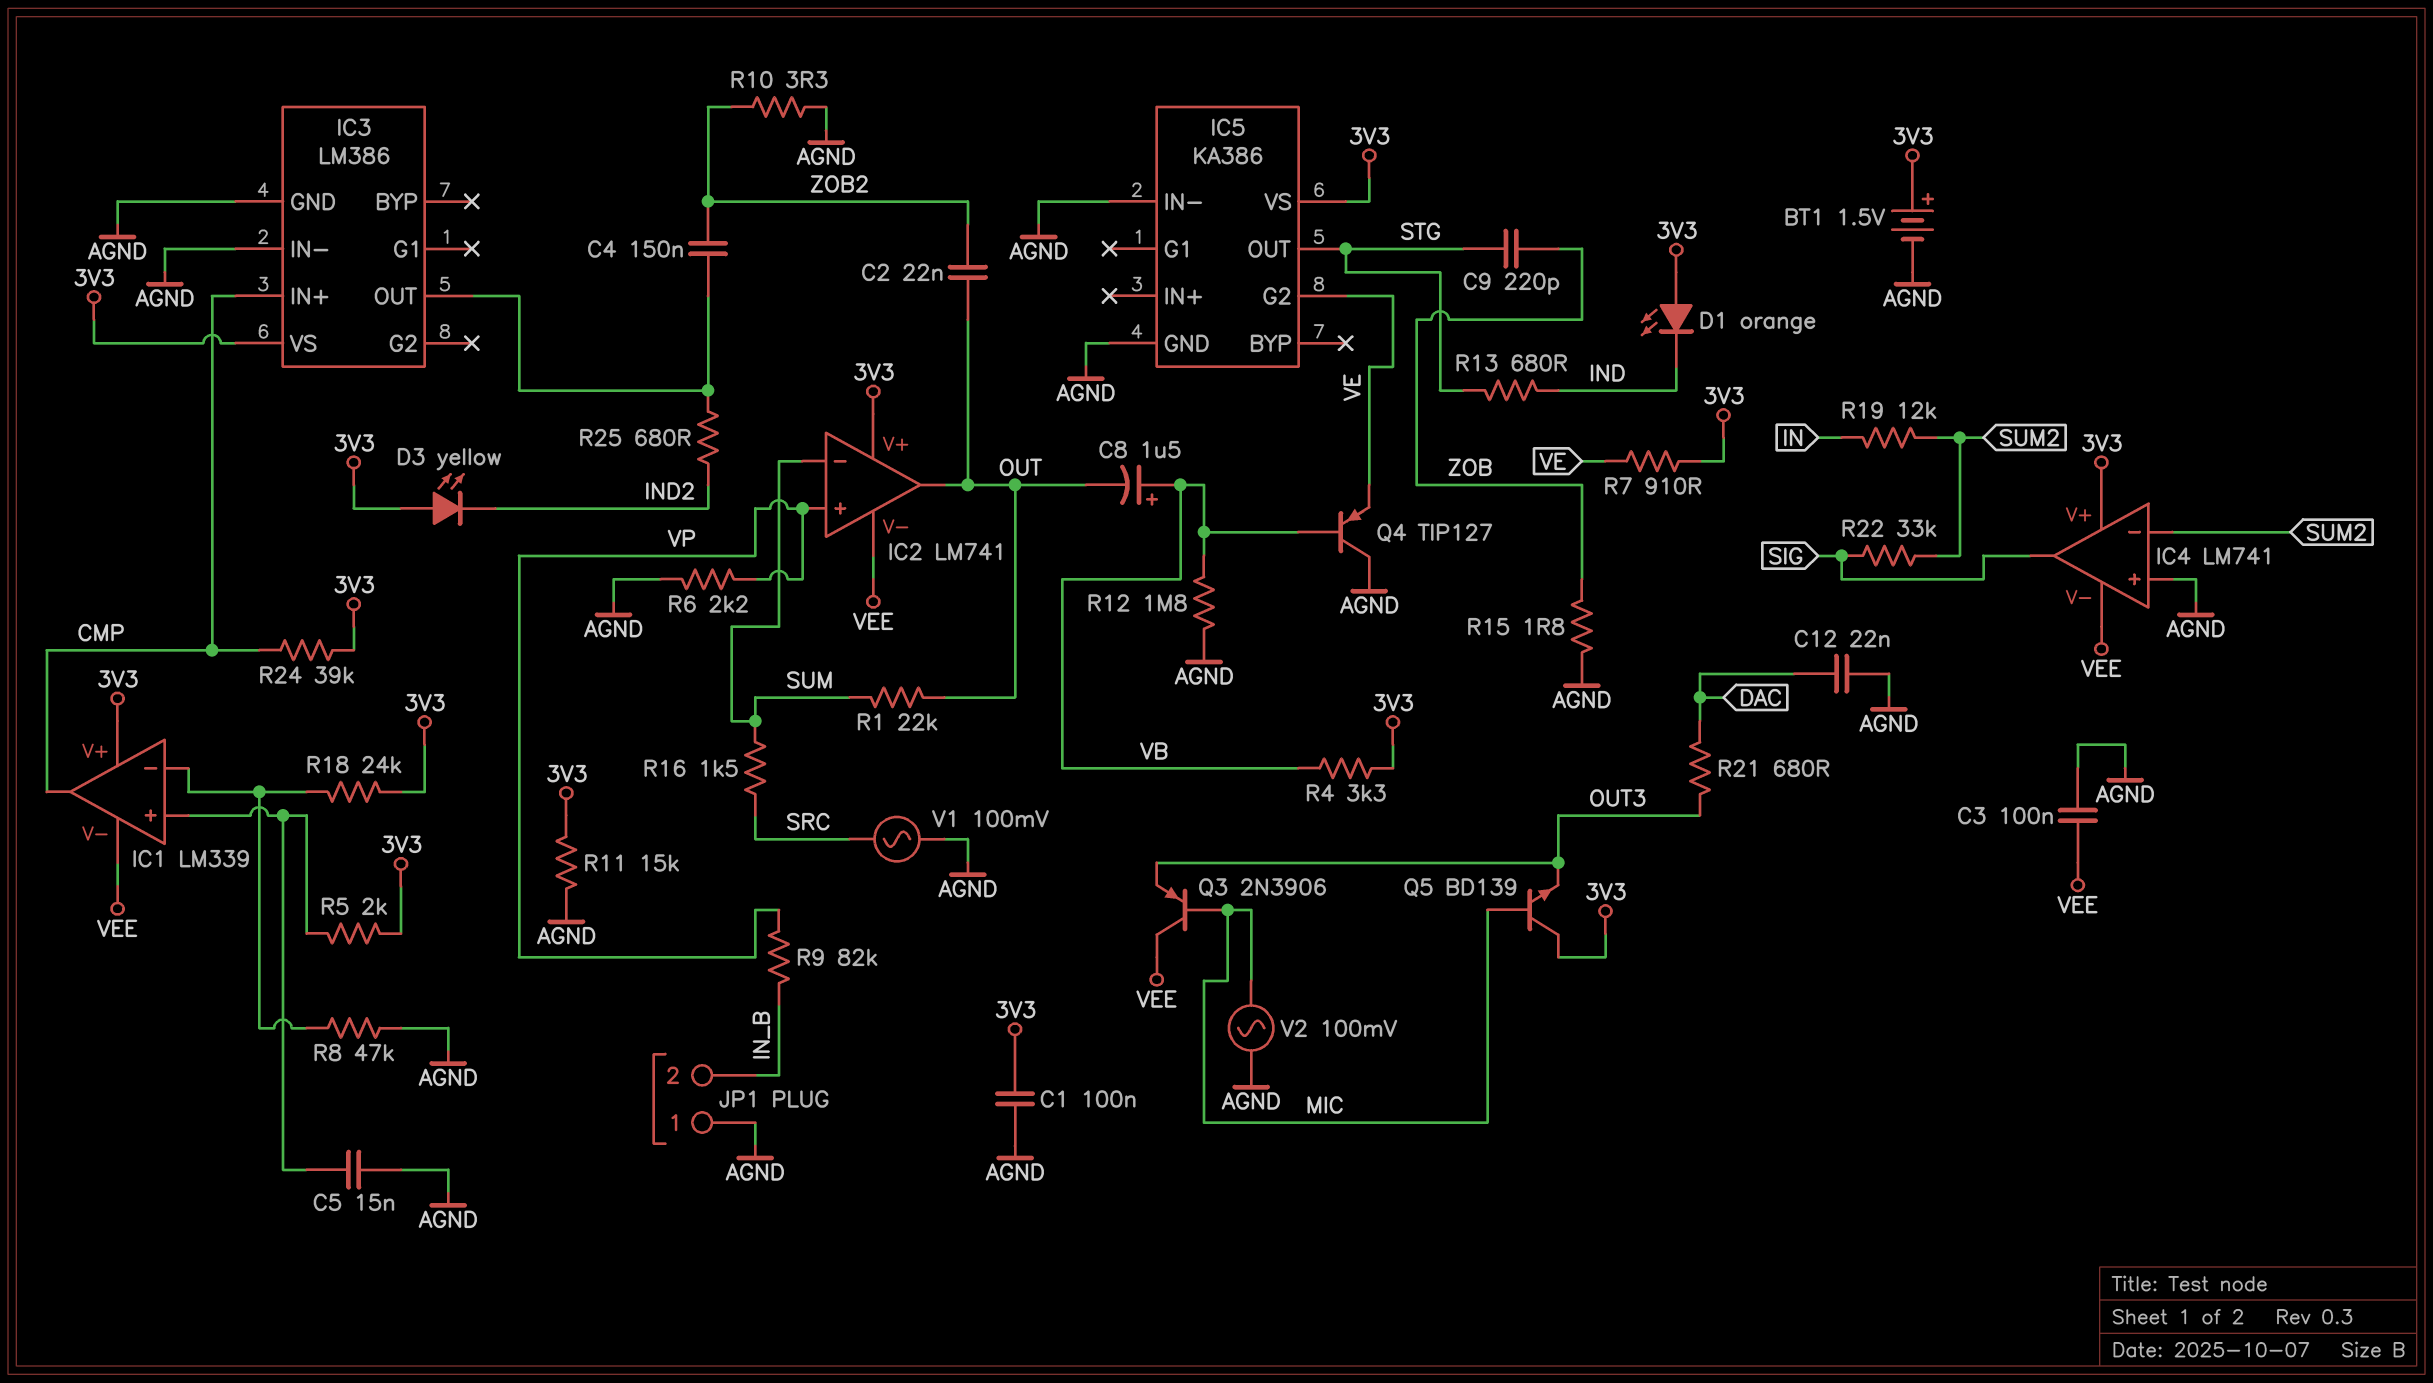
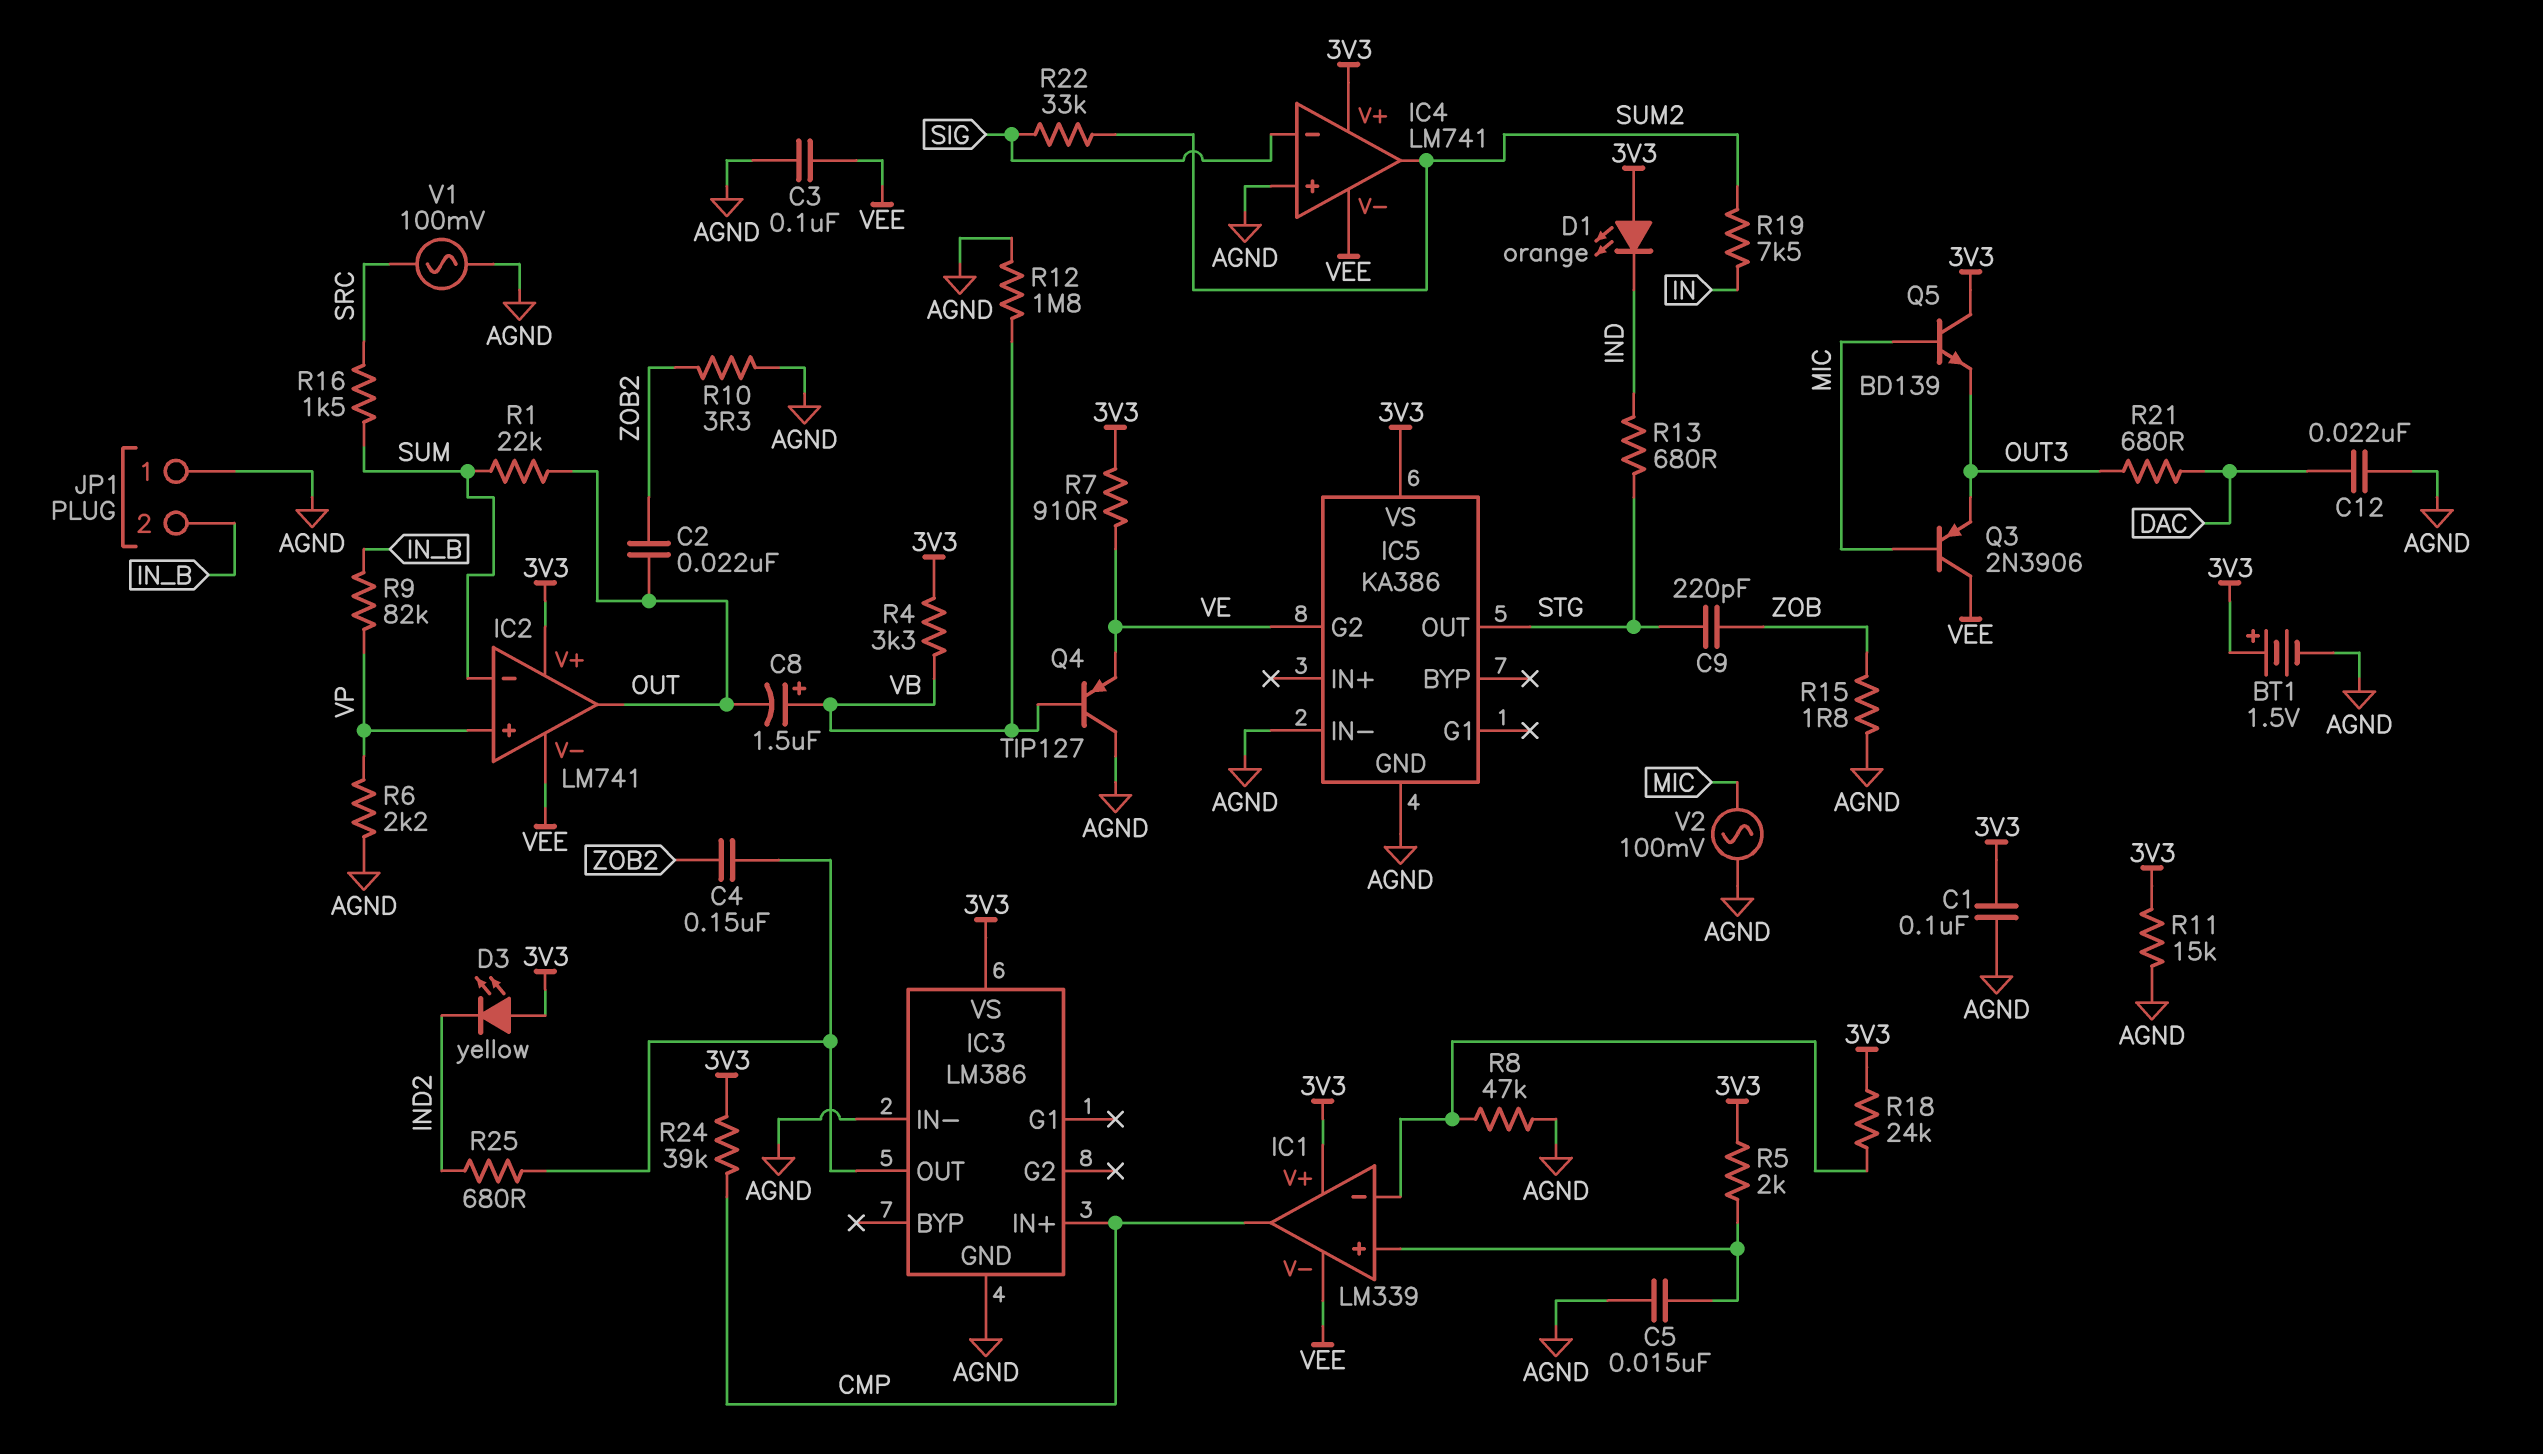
IC4 pin in-: SUM2 -> SIG
IC4 pin out: SIG -> SUM2
R19: 12k (IN, SUM2) -> 7.5k (IN, SUM2)

